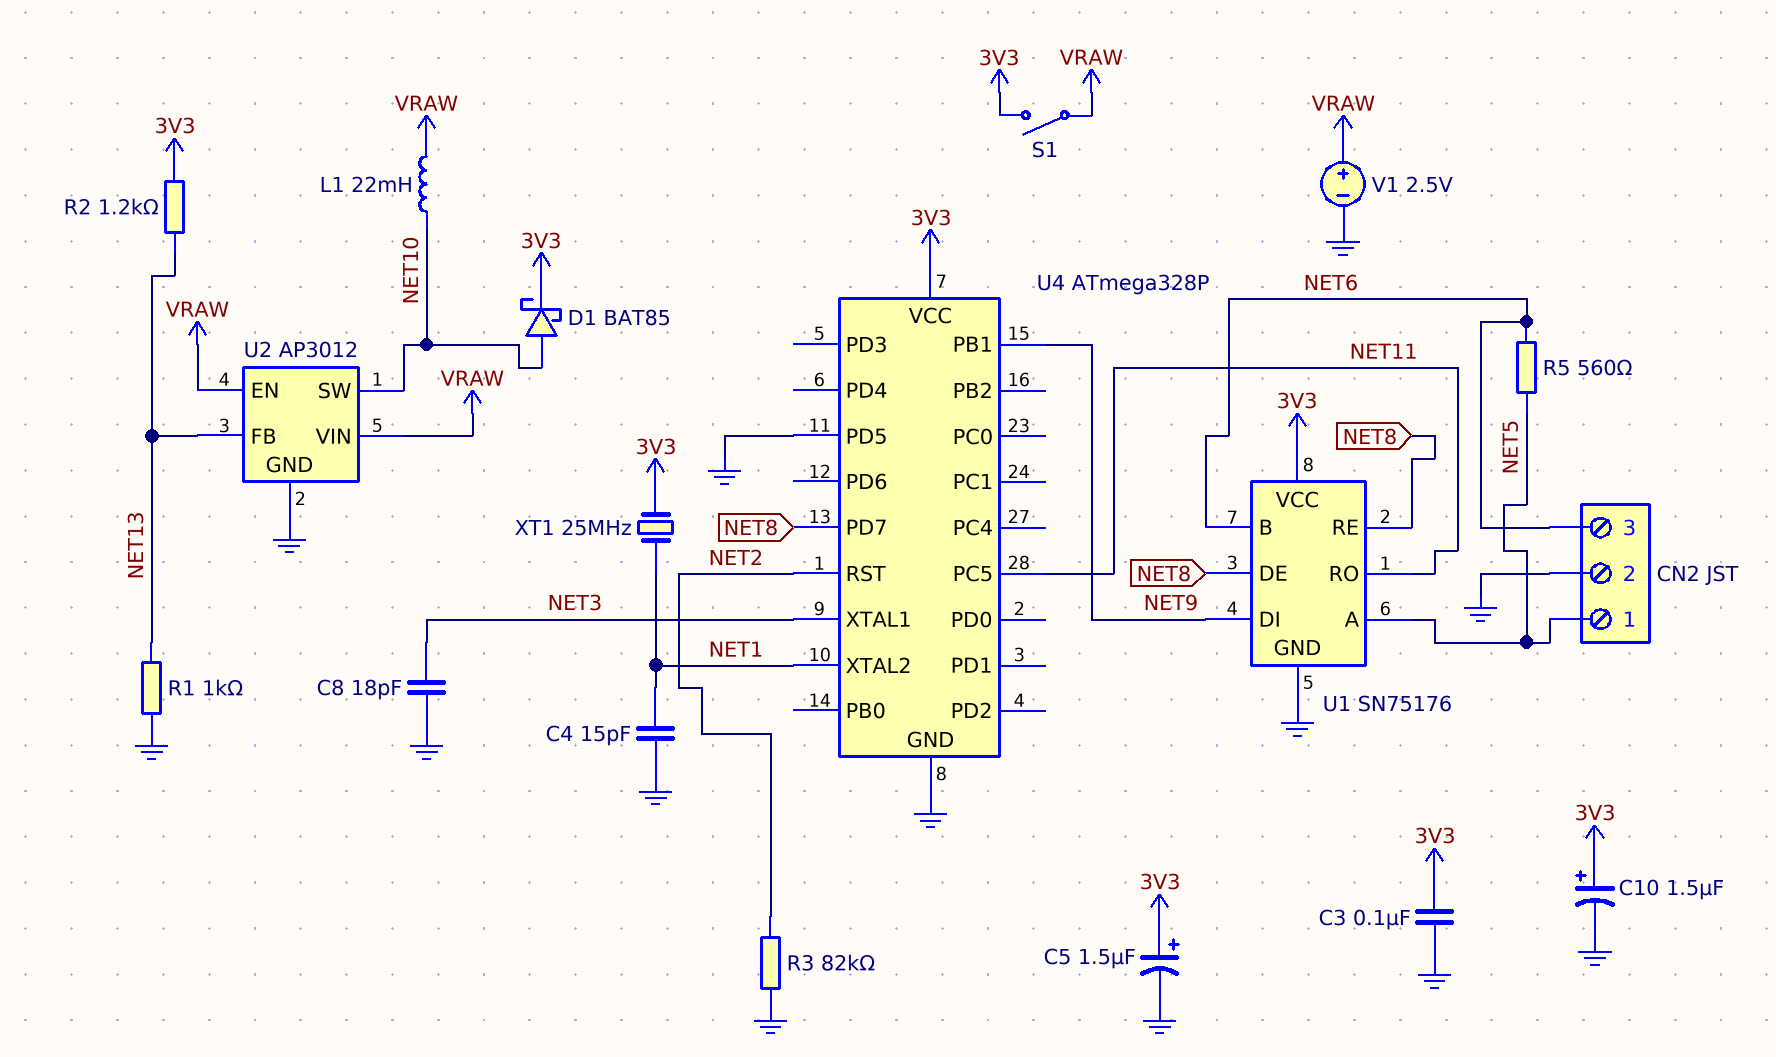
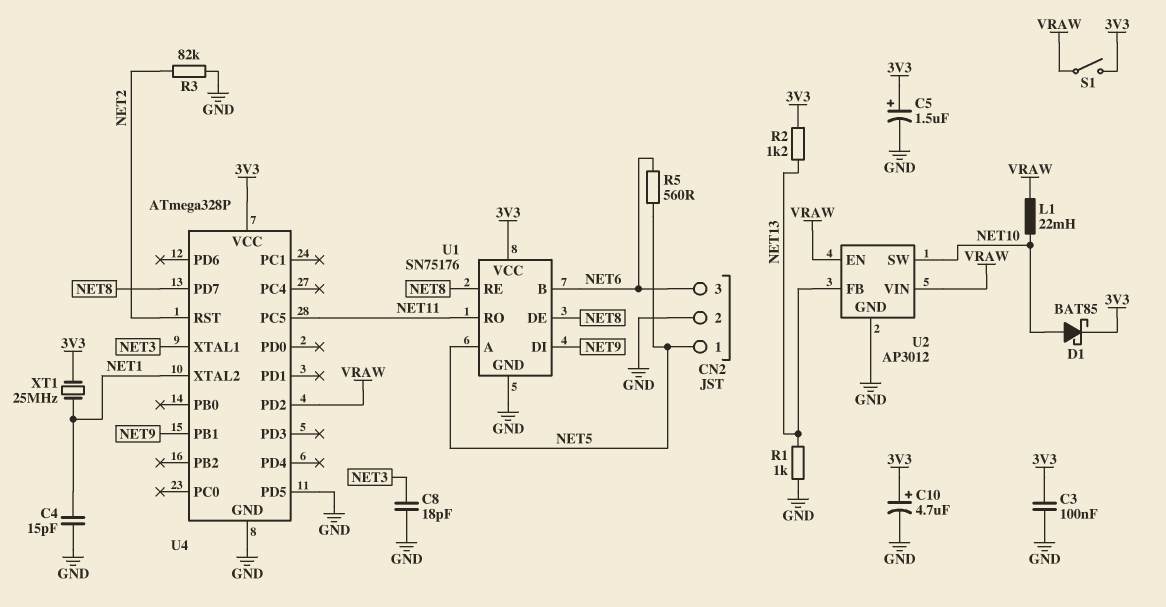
C10: 1.5uF (plus 3V3, minus GND) -> 4.7uF (plus 3V3, minus GND)
U4 pin PD2: none -> VRAW
V1: 2.5V (plus VRAW, minus GND) -> none

